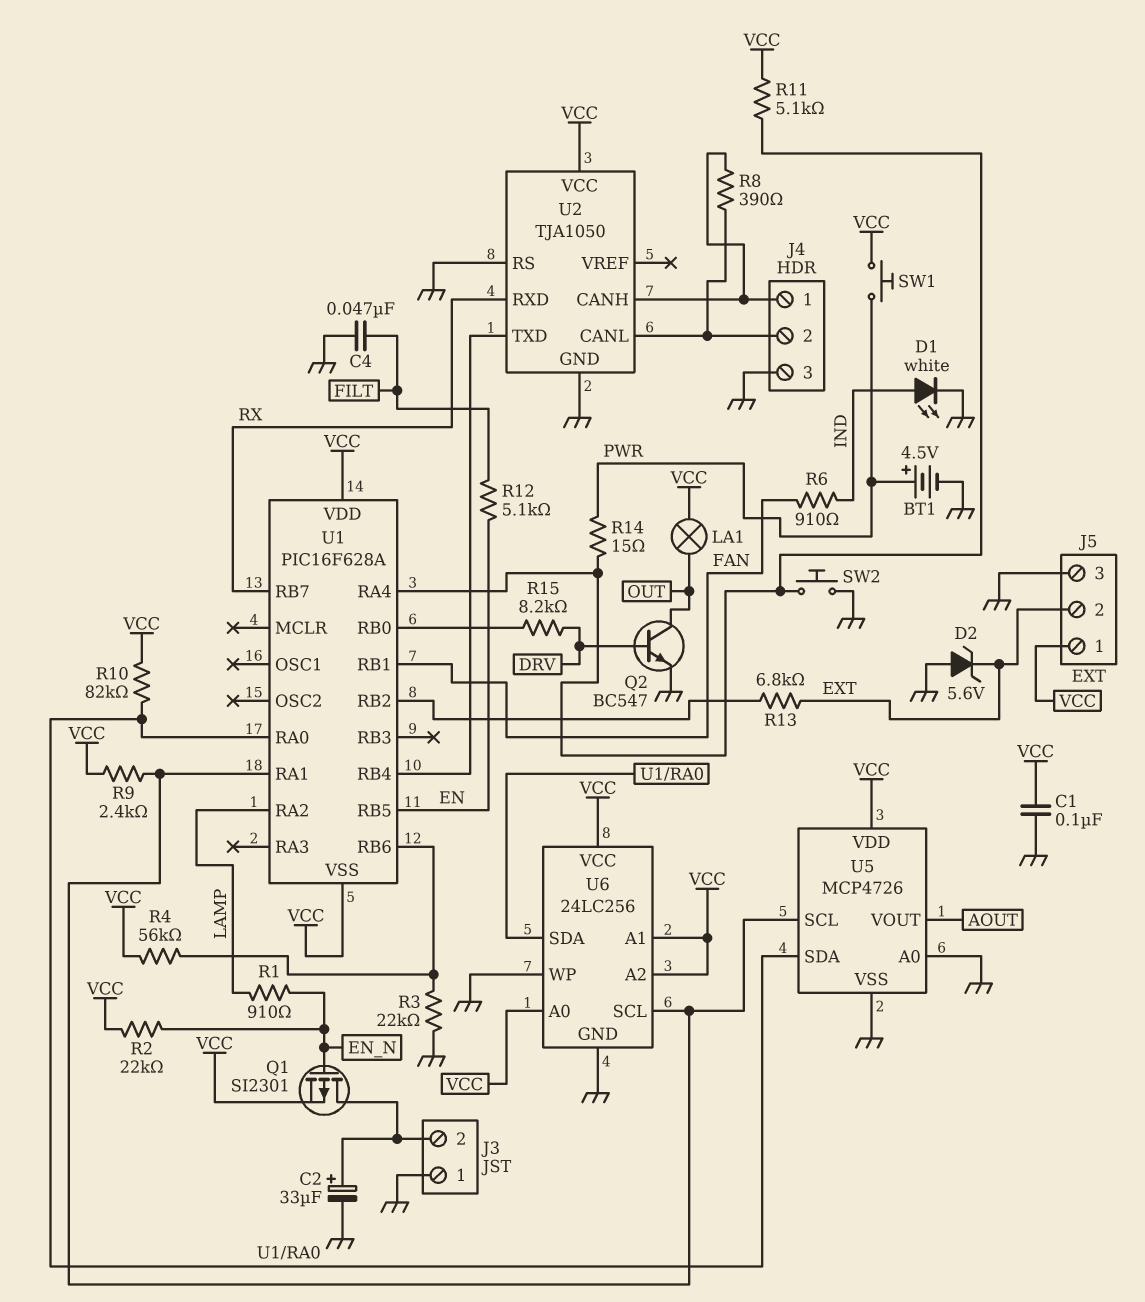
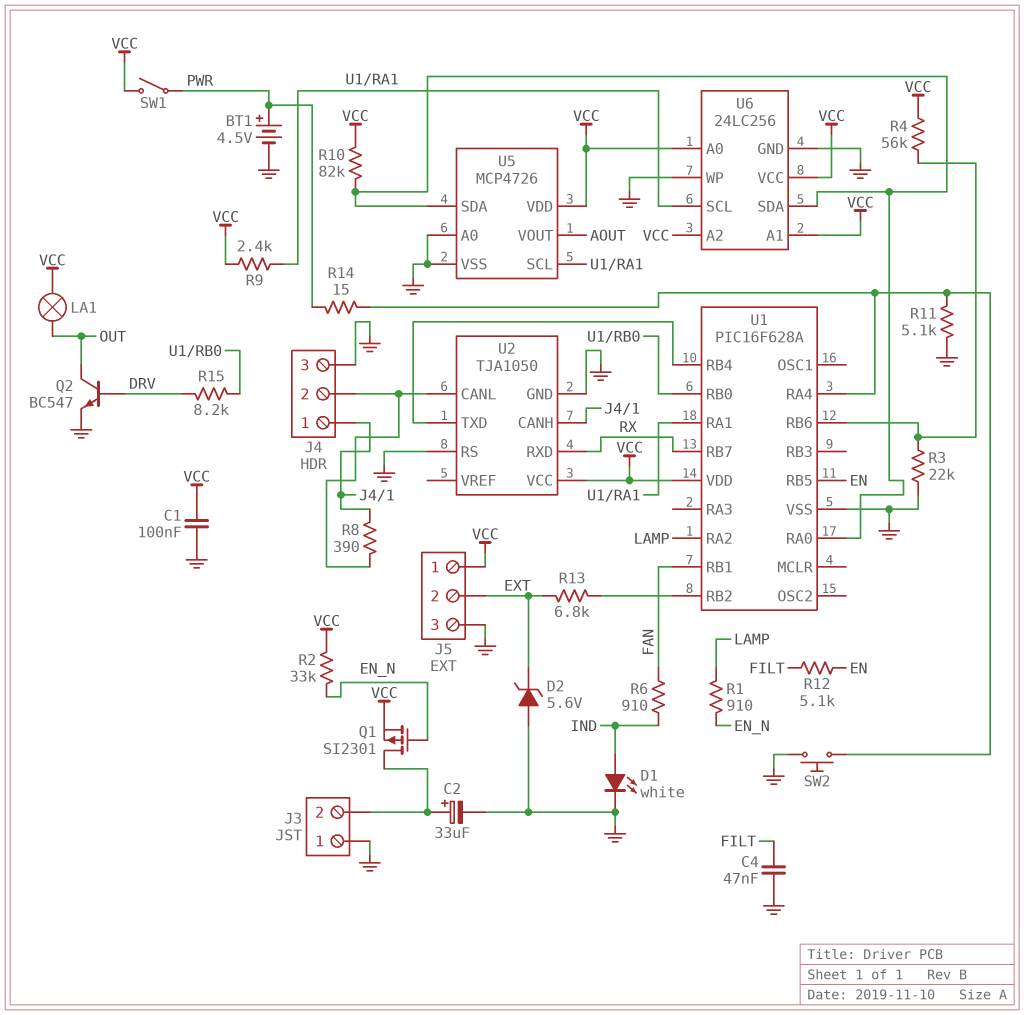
R2: 22k (EN_N, VCC) -> 33k (EN_N, VCC)
R11: 5.1k (U1/RA4, VCC) -> 5.1k (GND, U1/RA4)
SW1: button (PWR, VCC) -> switch (PWR, VCC)
U1 pin VSS: VCC -> GND

